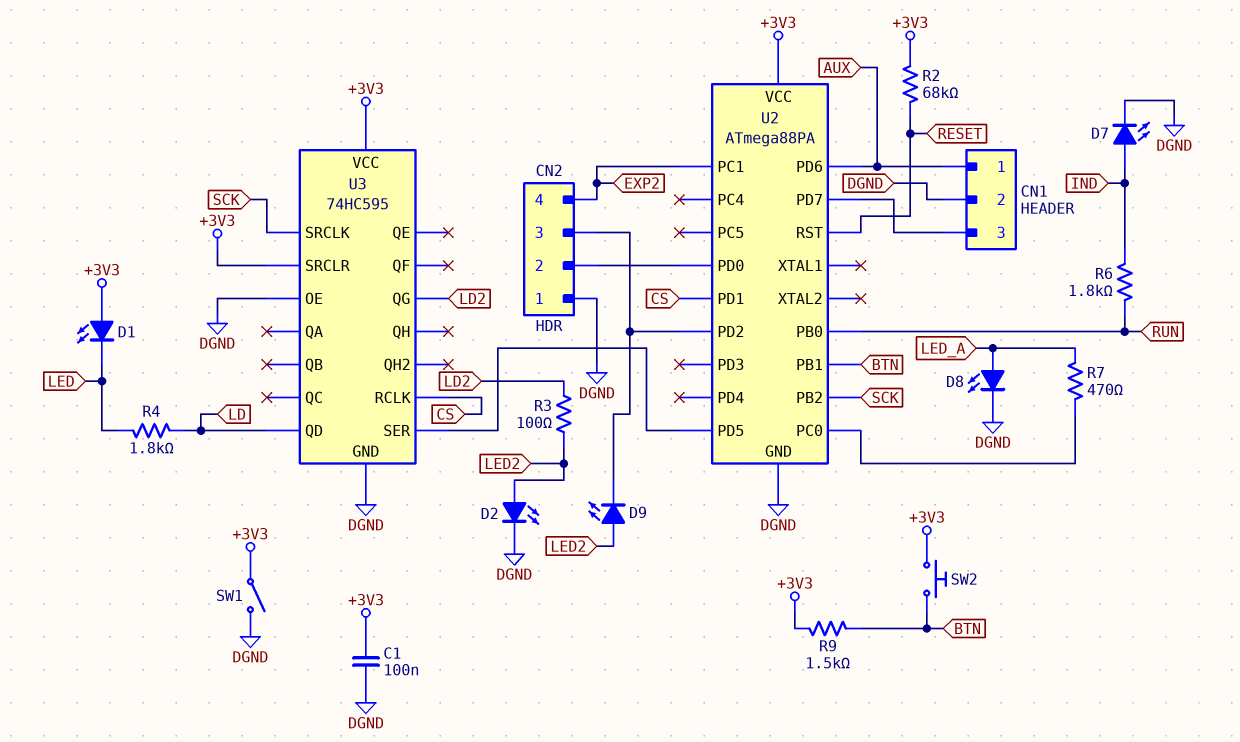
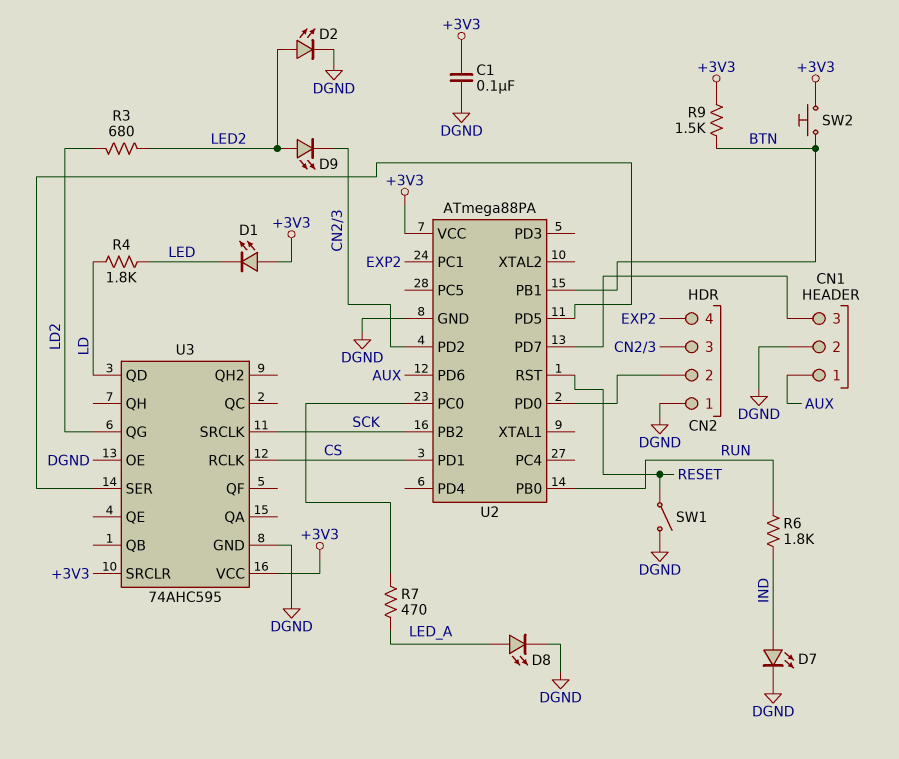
R2: 68k (+3V3, RESET) -> none
R3: 100 (LD2, LED2) -> 680 (LD2, LED2)
SW1: switch (+3V3, DGND) -> switch (DGND, RESET)
U3: 74HC595 -> 74AHC595

